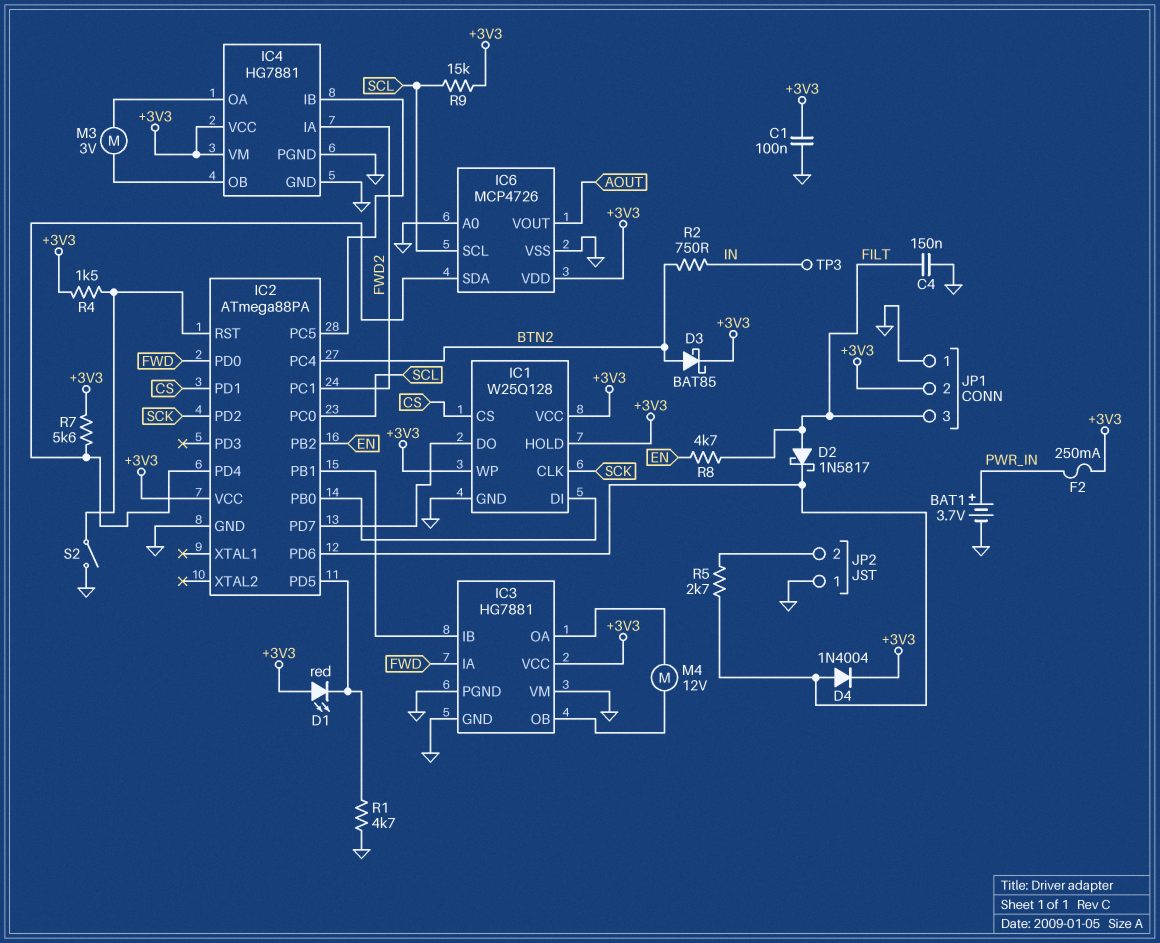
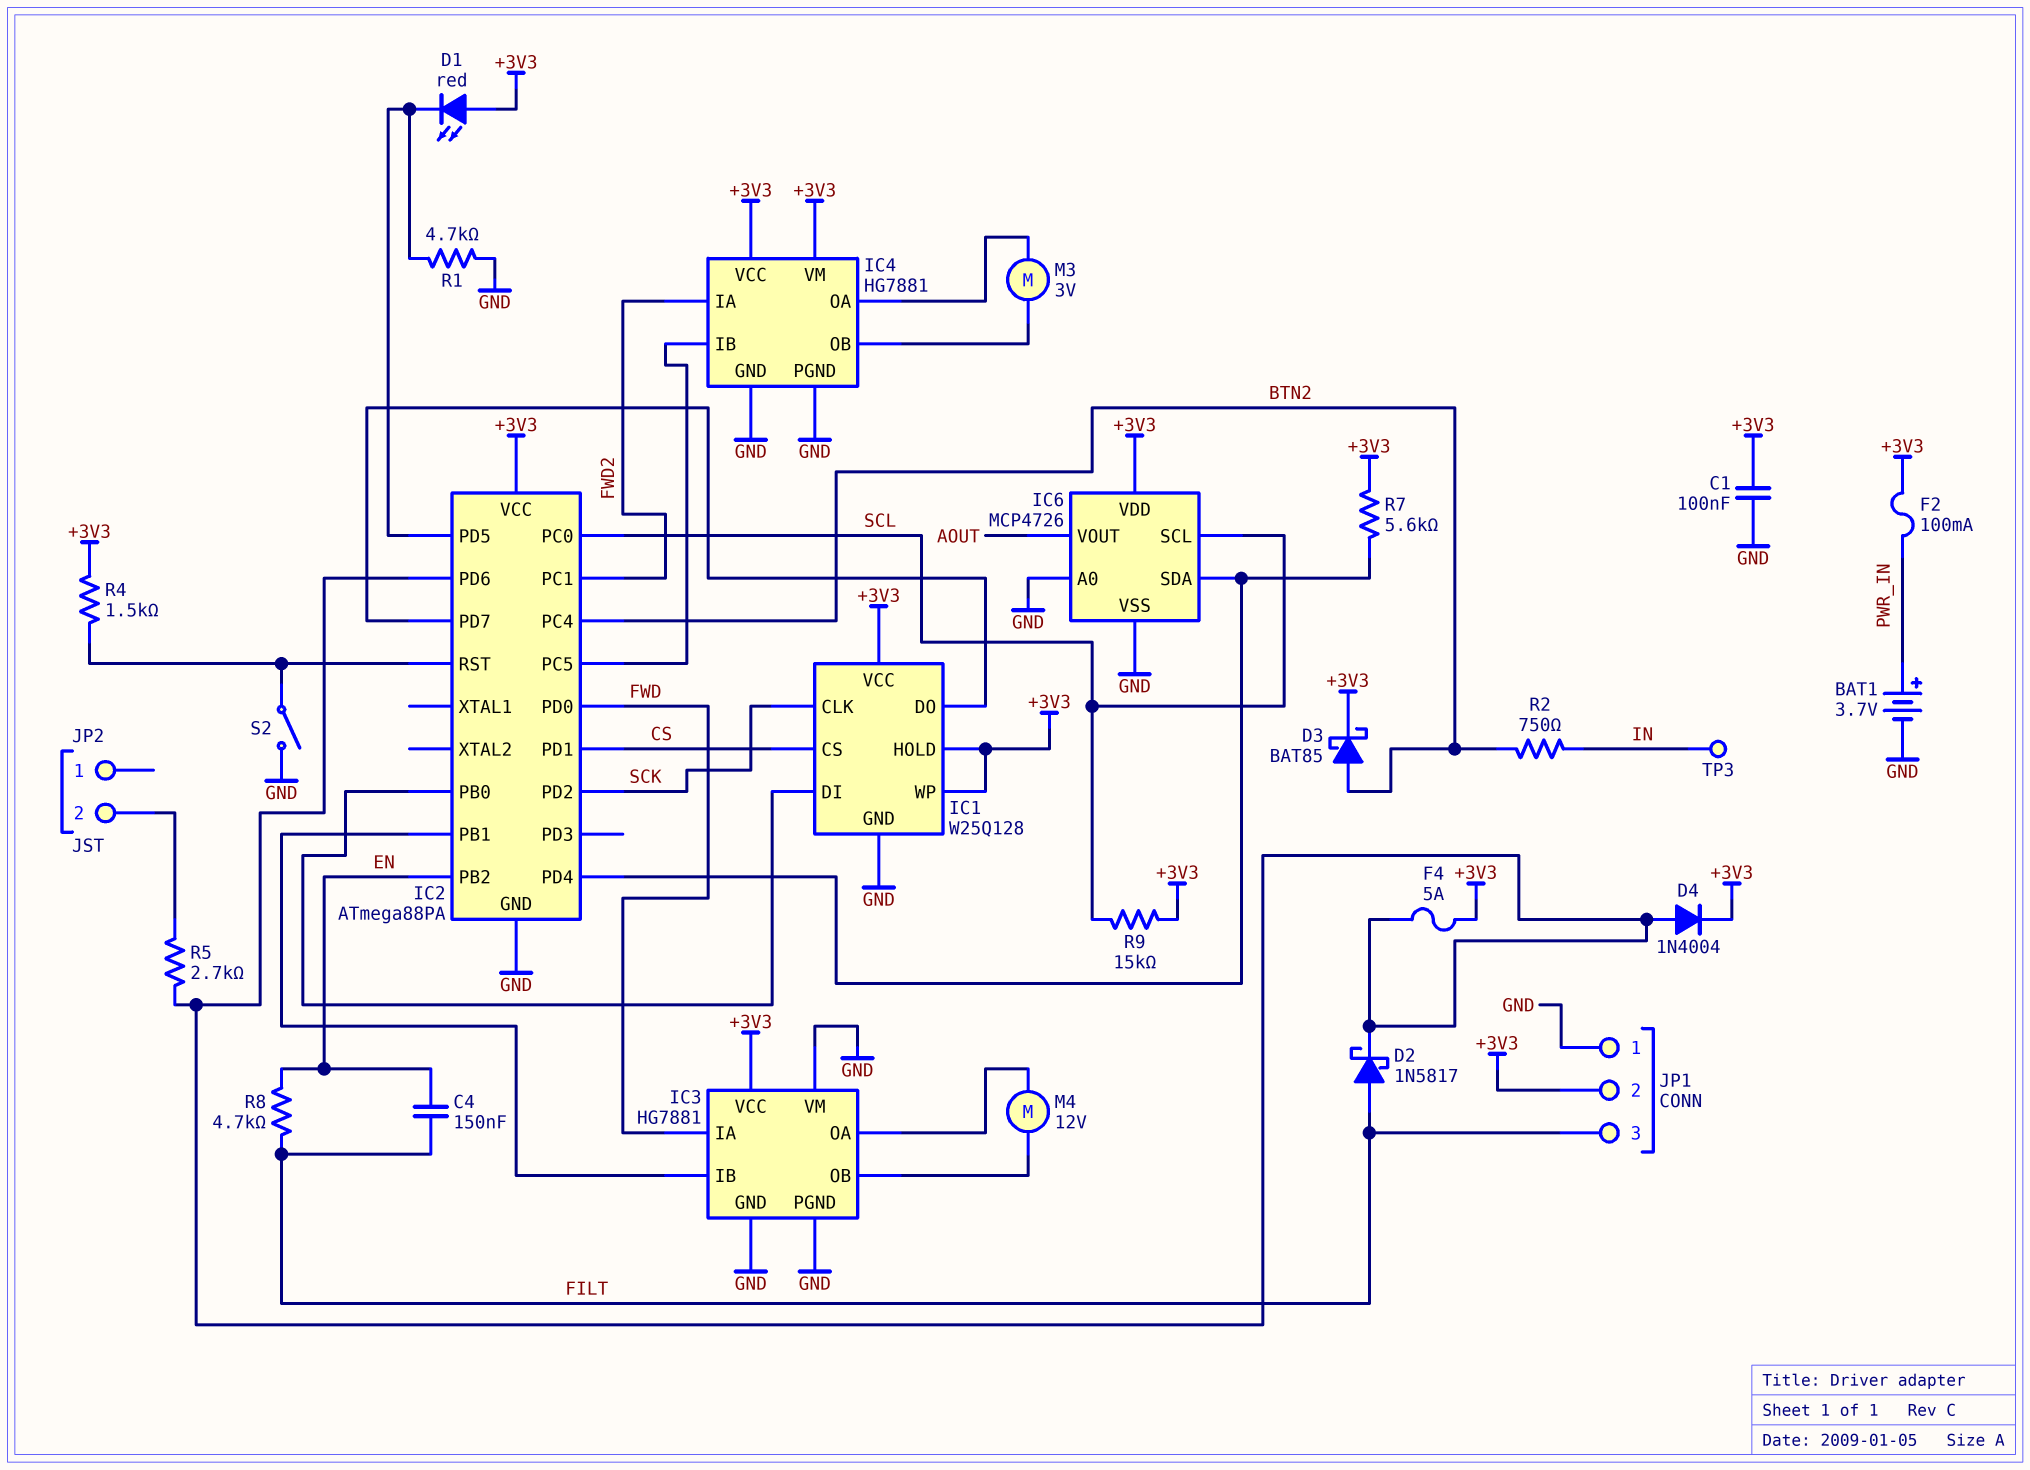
C4: 150nF (FILT, GND) -> 150nF (EN, FILT)
F2: 250mA (+3V3, PWR_IN) -> 100mA (+3V3, PWR_IN)
F4: none -> 5A (+3V3, IC2/PD6)
JP2 pin 1: GND -> none

